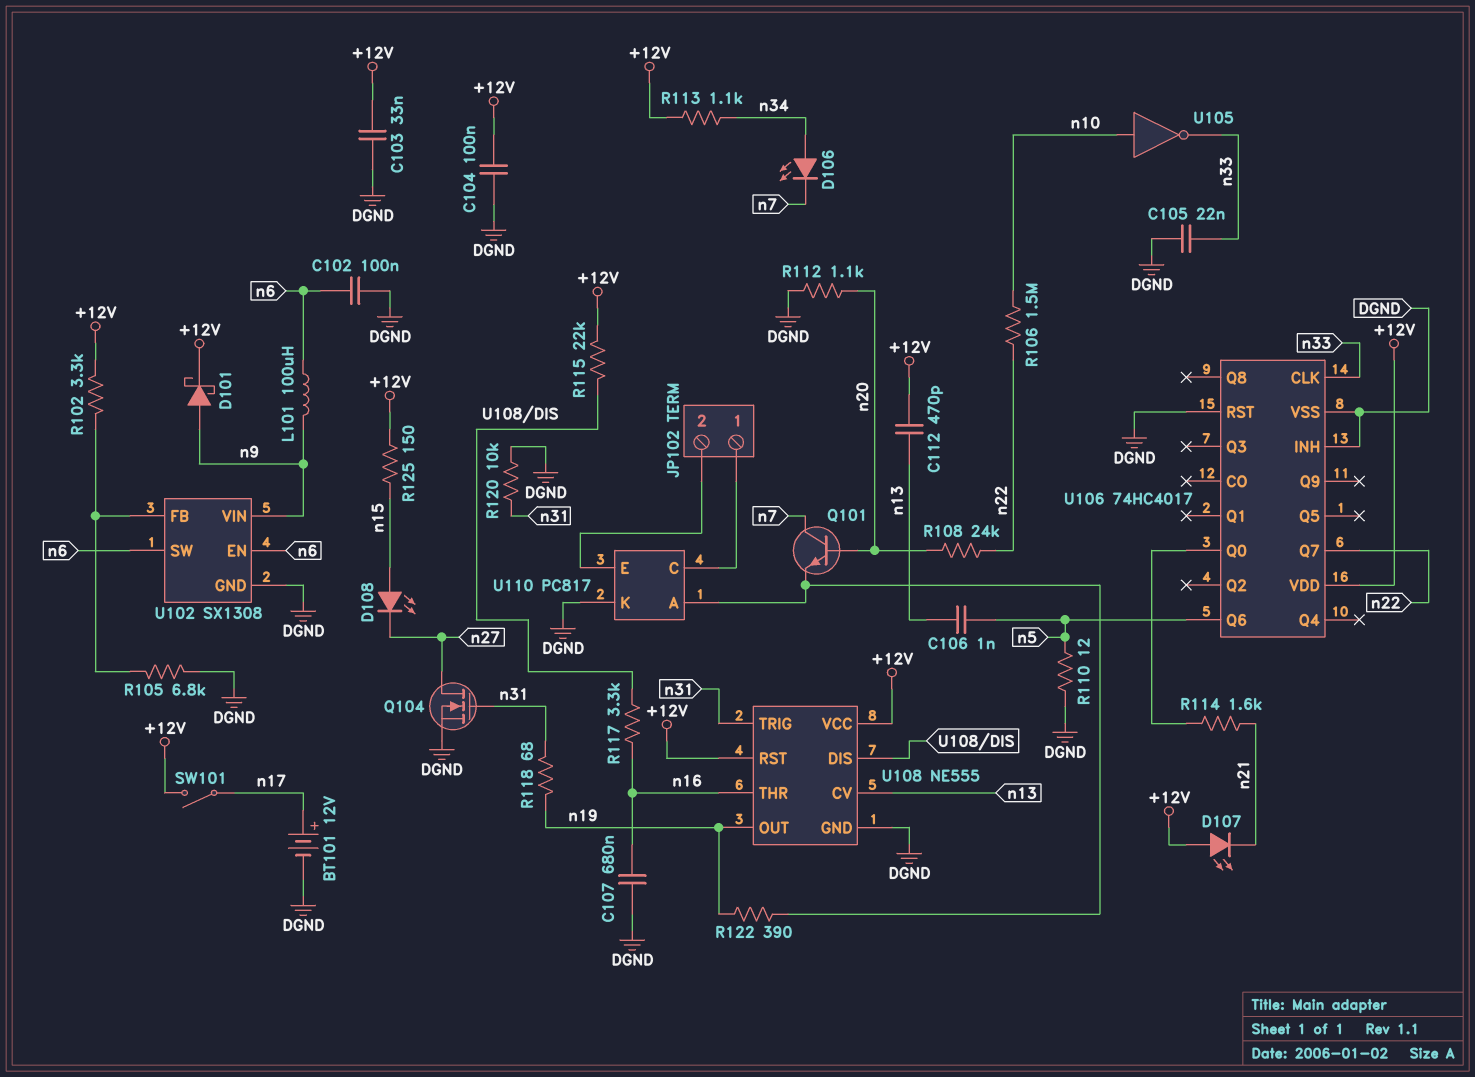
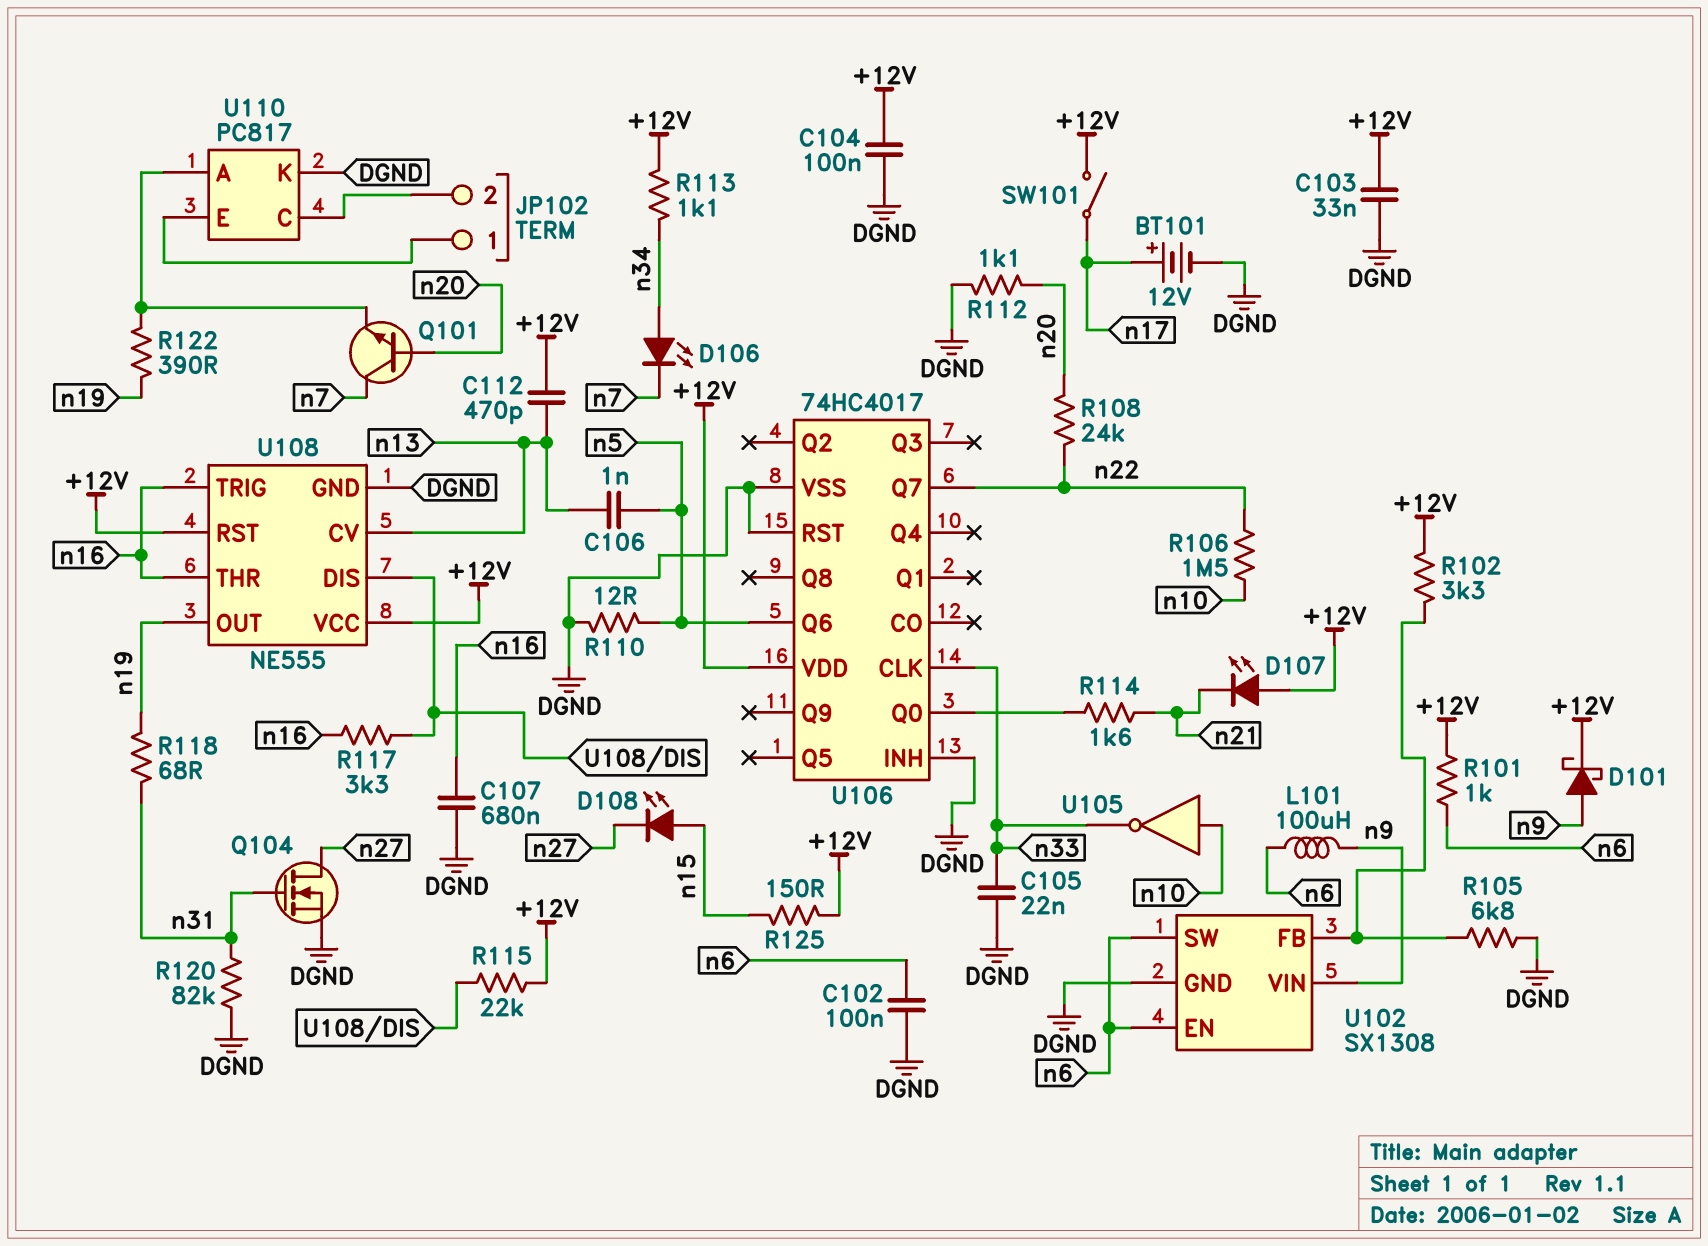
R101: none -> 1k (+12V, n6)
R120: 10k (DGND, n31) -> 82k (DGND, n31)
U108 pin TRIG: n31 -> n16
U110 pin C: JP102/1 -> JP102/2
U110 pin E: JP102/2 -> JP102/1

